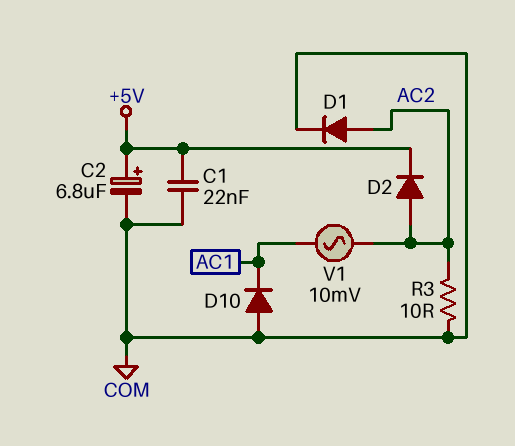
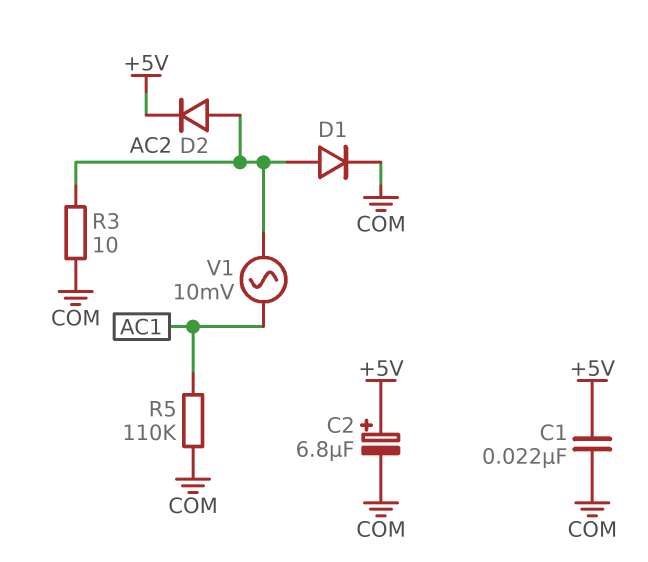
D10: diode (A COM, K AC1) -> none
R5: none -> 110k (AC1, COM)

